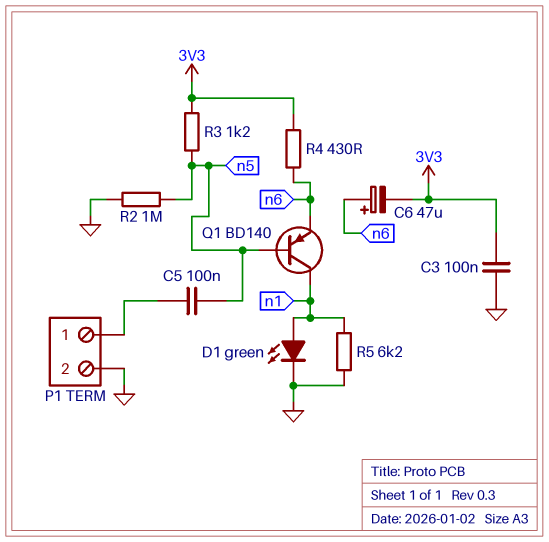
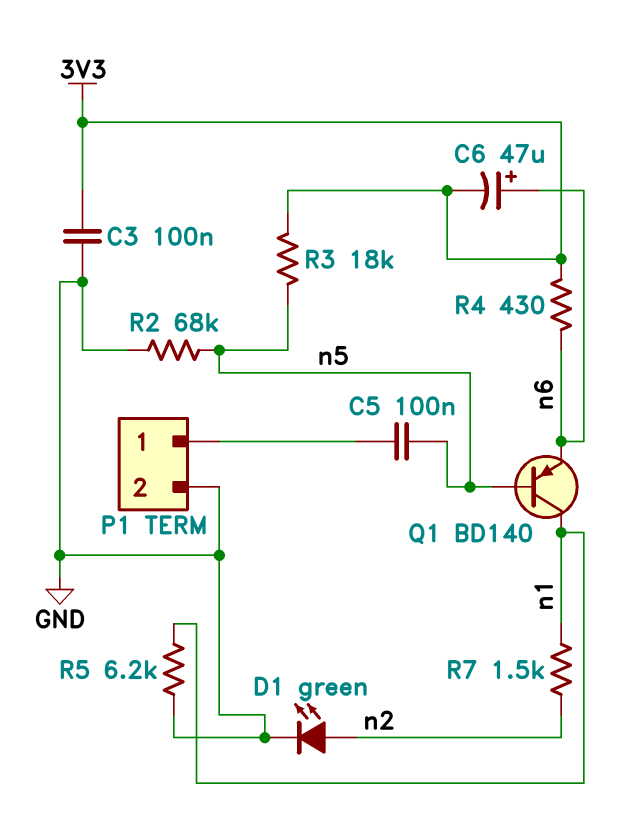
D1: LED green (A n1, K GND) -> LED green (A n2, K GND)
R2: 1M (GND, n5) -> 68k (GND, n5)
R3: 1.2k (3V3, n5) -> 18k (3V3, n5)
R7: none -> 1.5k (n1, n2)

